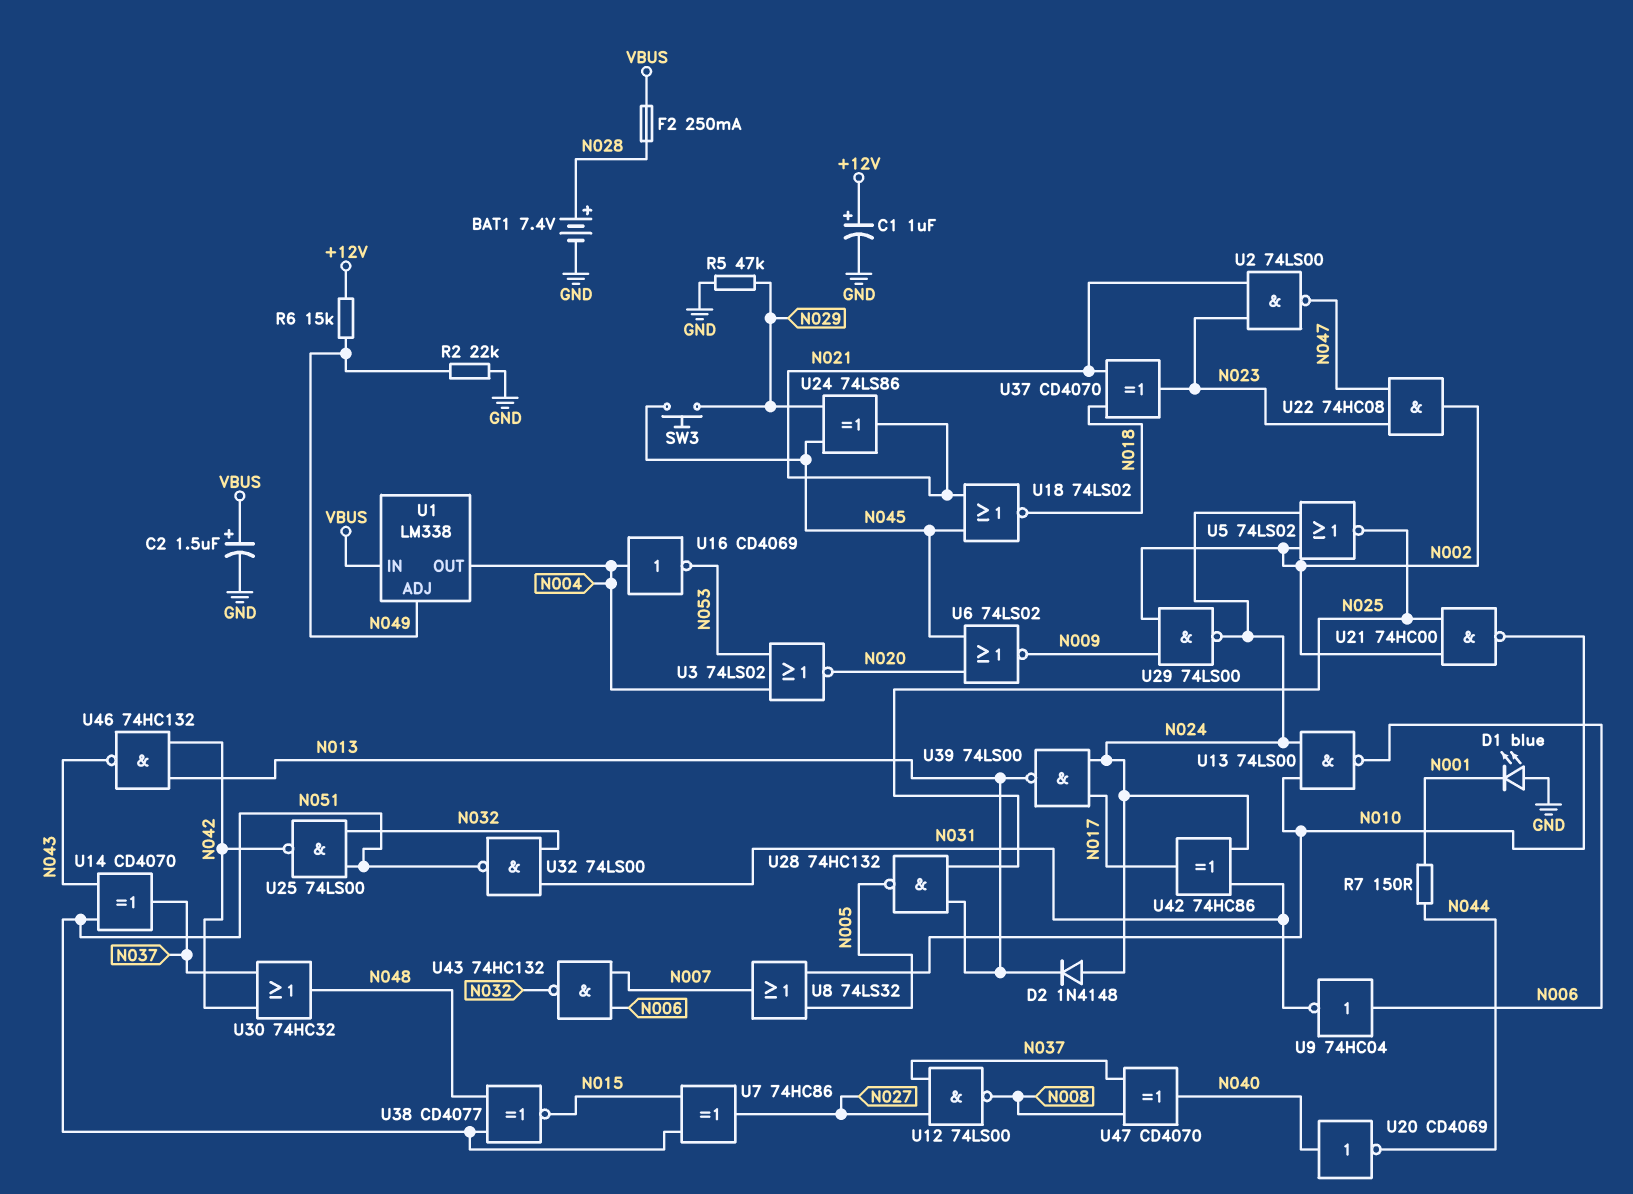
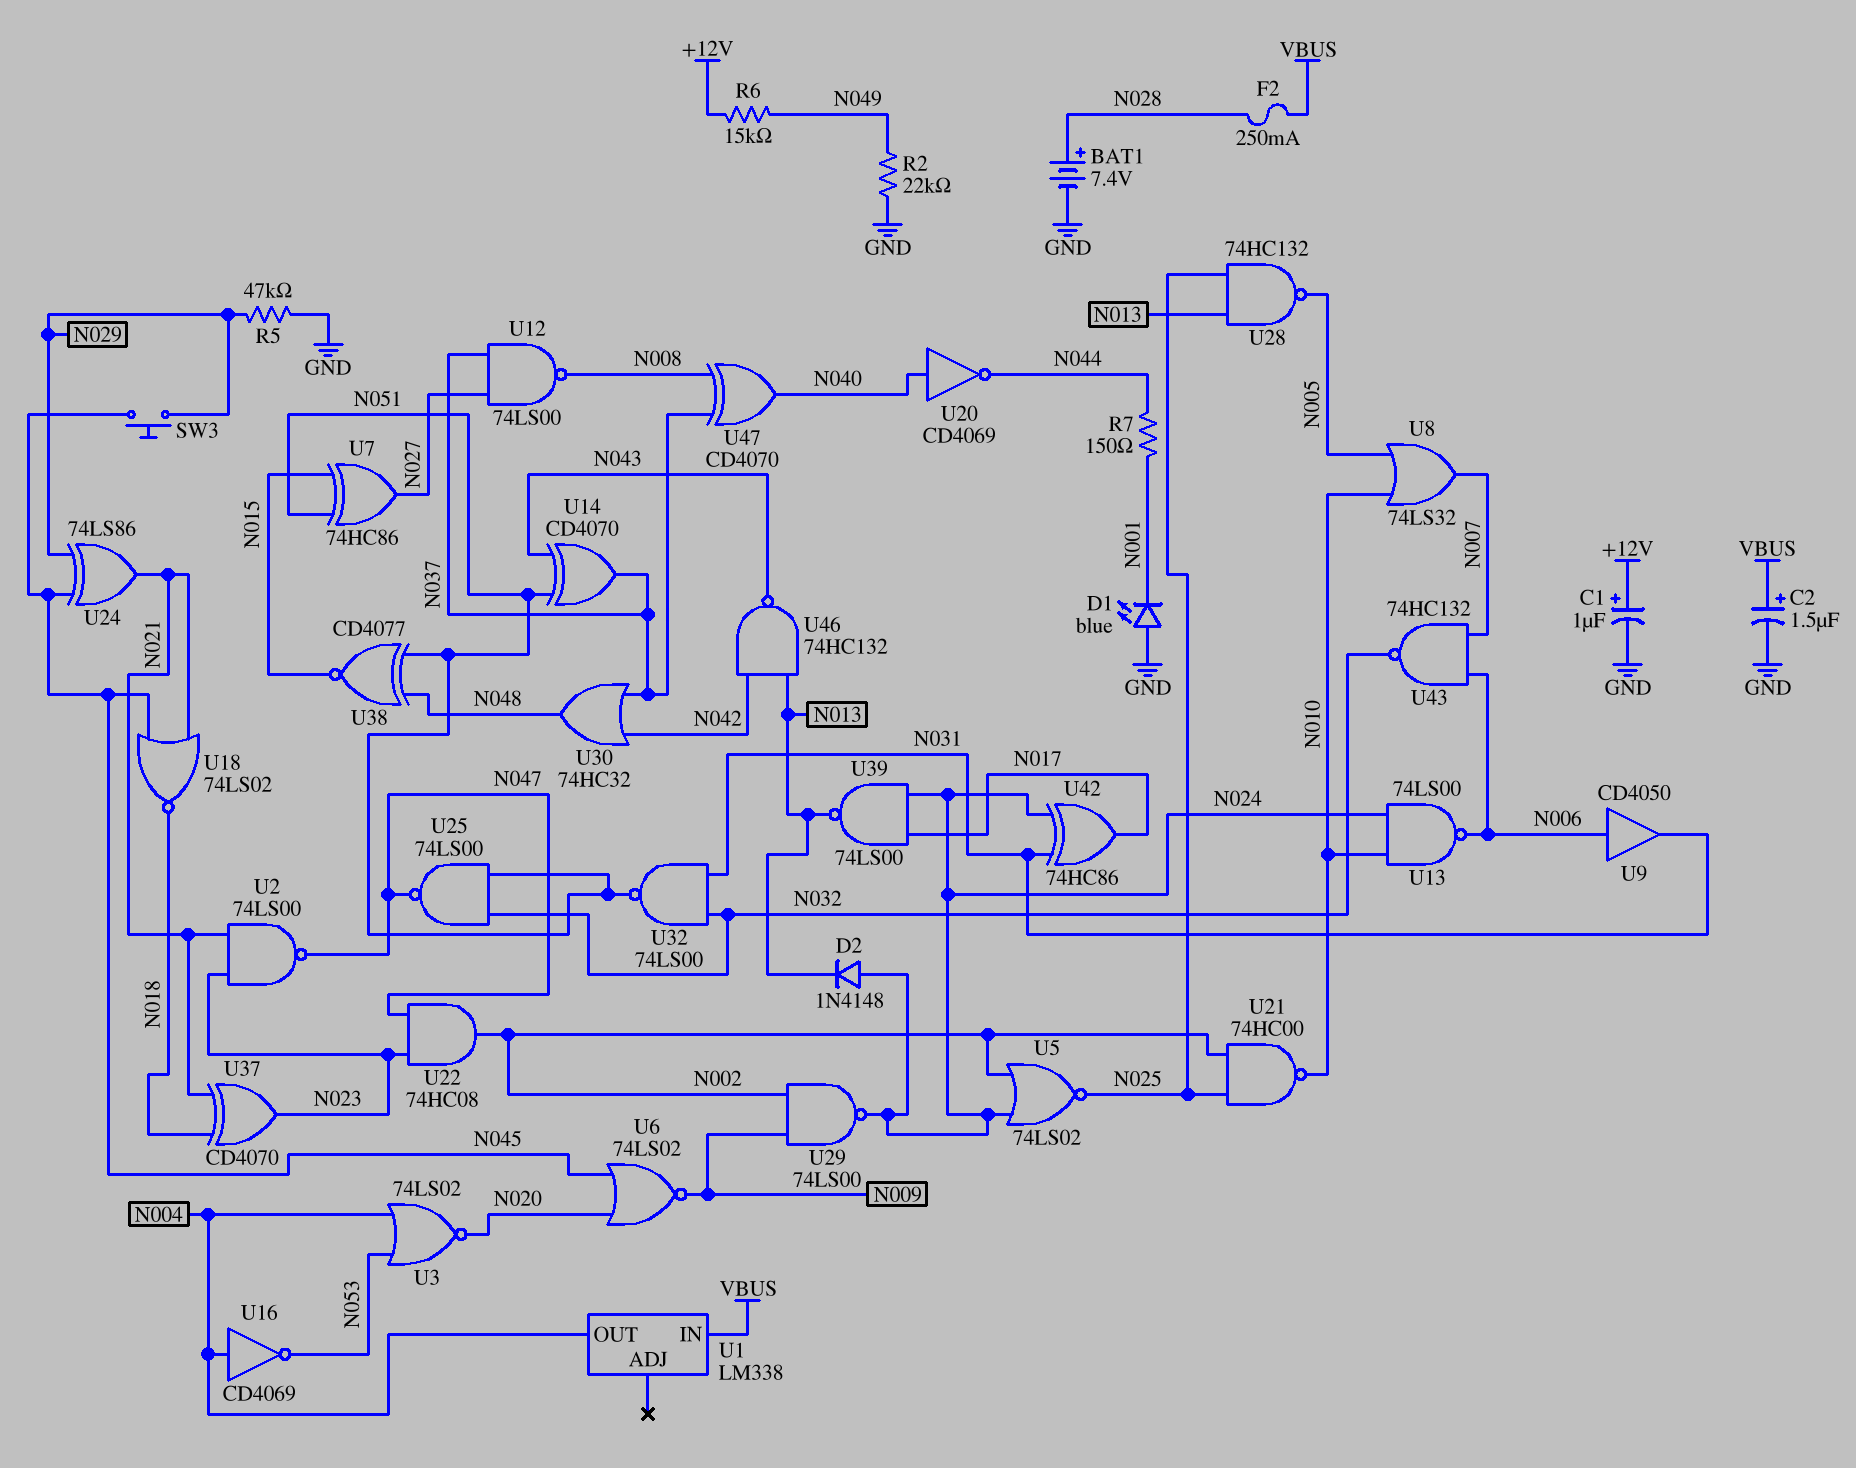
U1 pin ADJ: N049 -> none
U9: NOT 74HC04 (in N006, out N031) -> buffer CD4050 (in N006, out N031)
U25: NAND 74LS00 (in N032, in N051, out N042) -> NAND 74LS00 (in N032, in N051, out N047)

